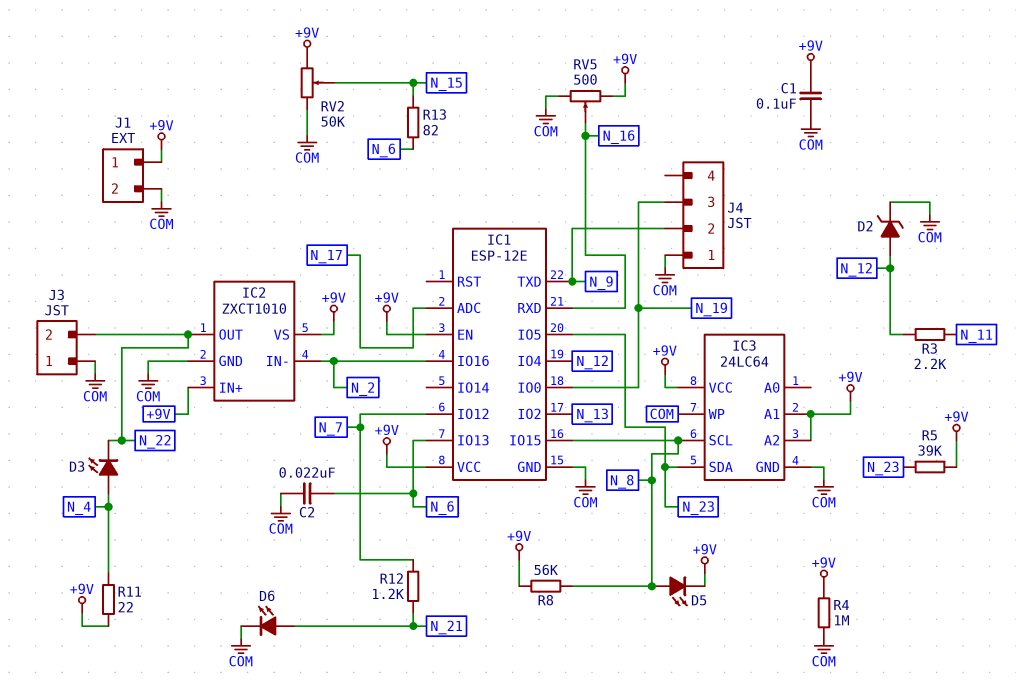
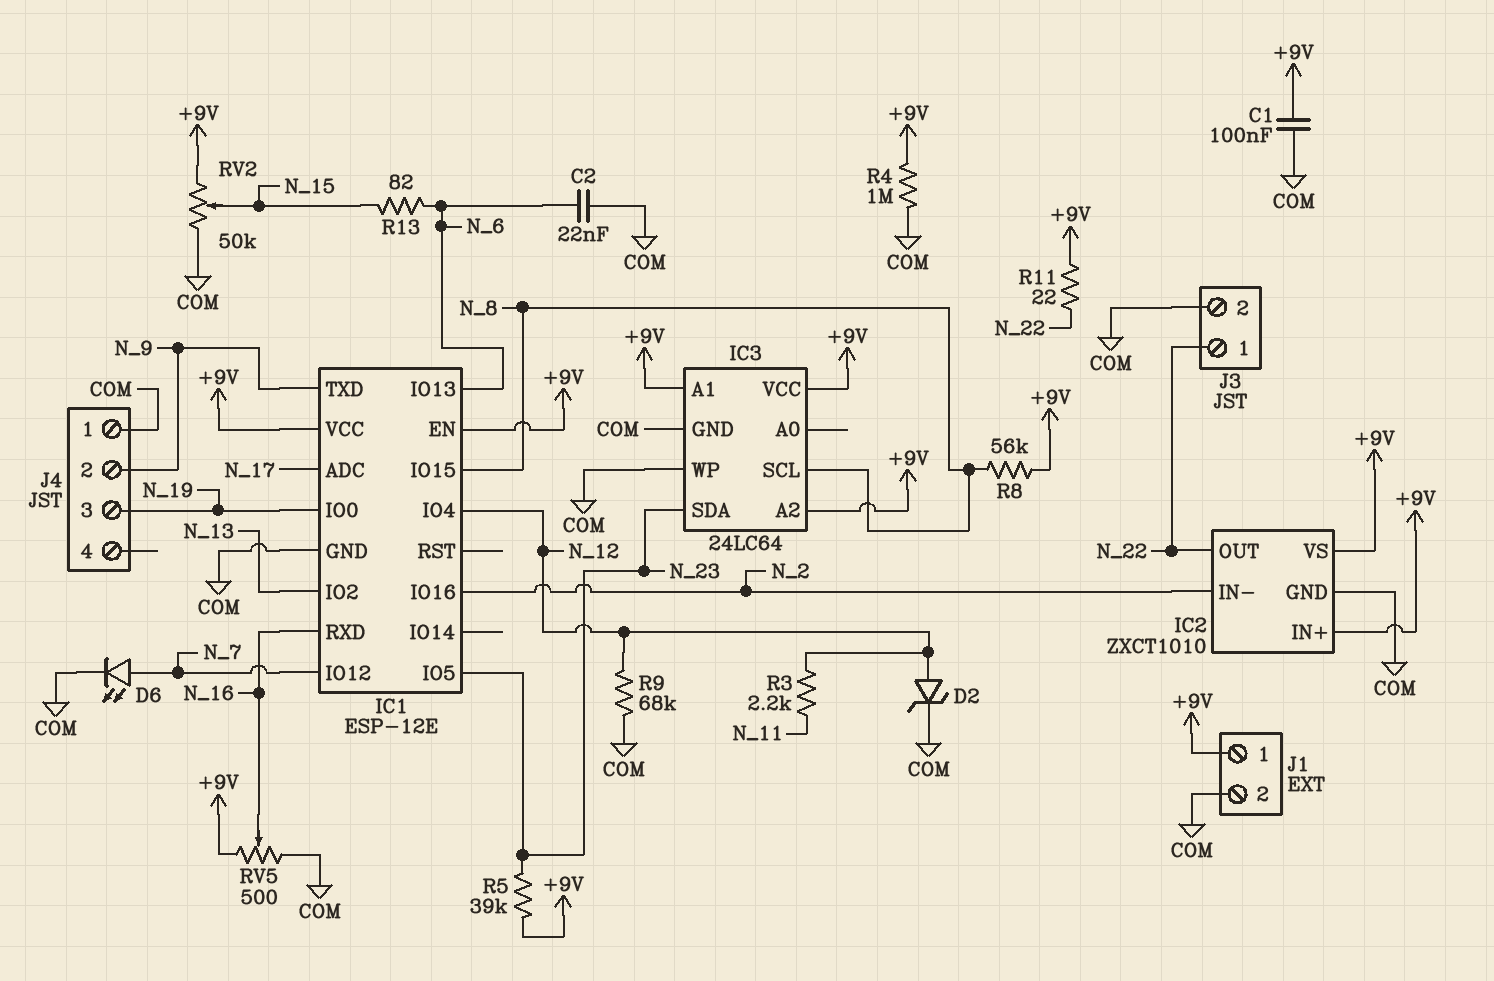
D3: LED (A N_4, K N_22) -> none
D5: LED (A N_8, K +9V) -> none
D6: LED (A N_21, K COM) -> LED (A N_7, K COM)
J3 pin 1: COM -> N_22
J3 pin 2: N_22 -> COM
R9: none -> 68k (COM, N_12)
R11: 22 (+9V, N_4) -> 22 (+9V, N_22)
R12: 1.2k (N_7, N_21) -> none

